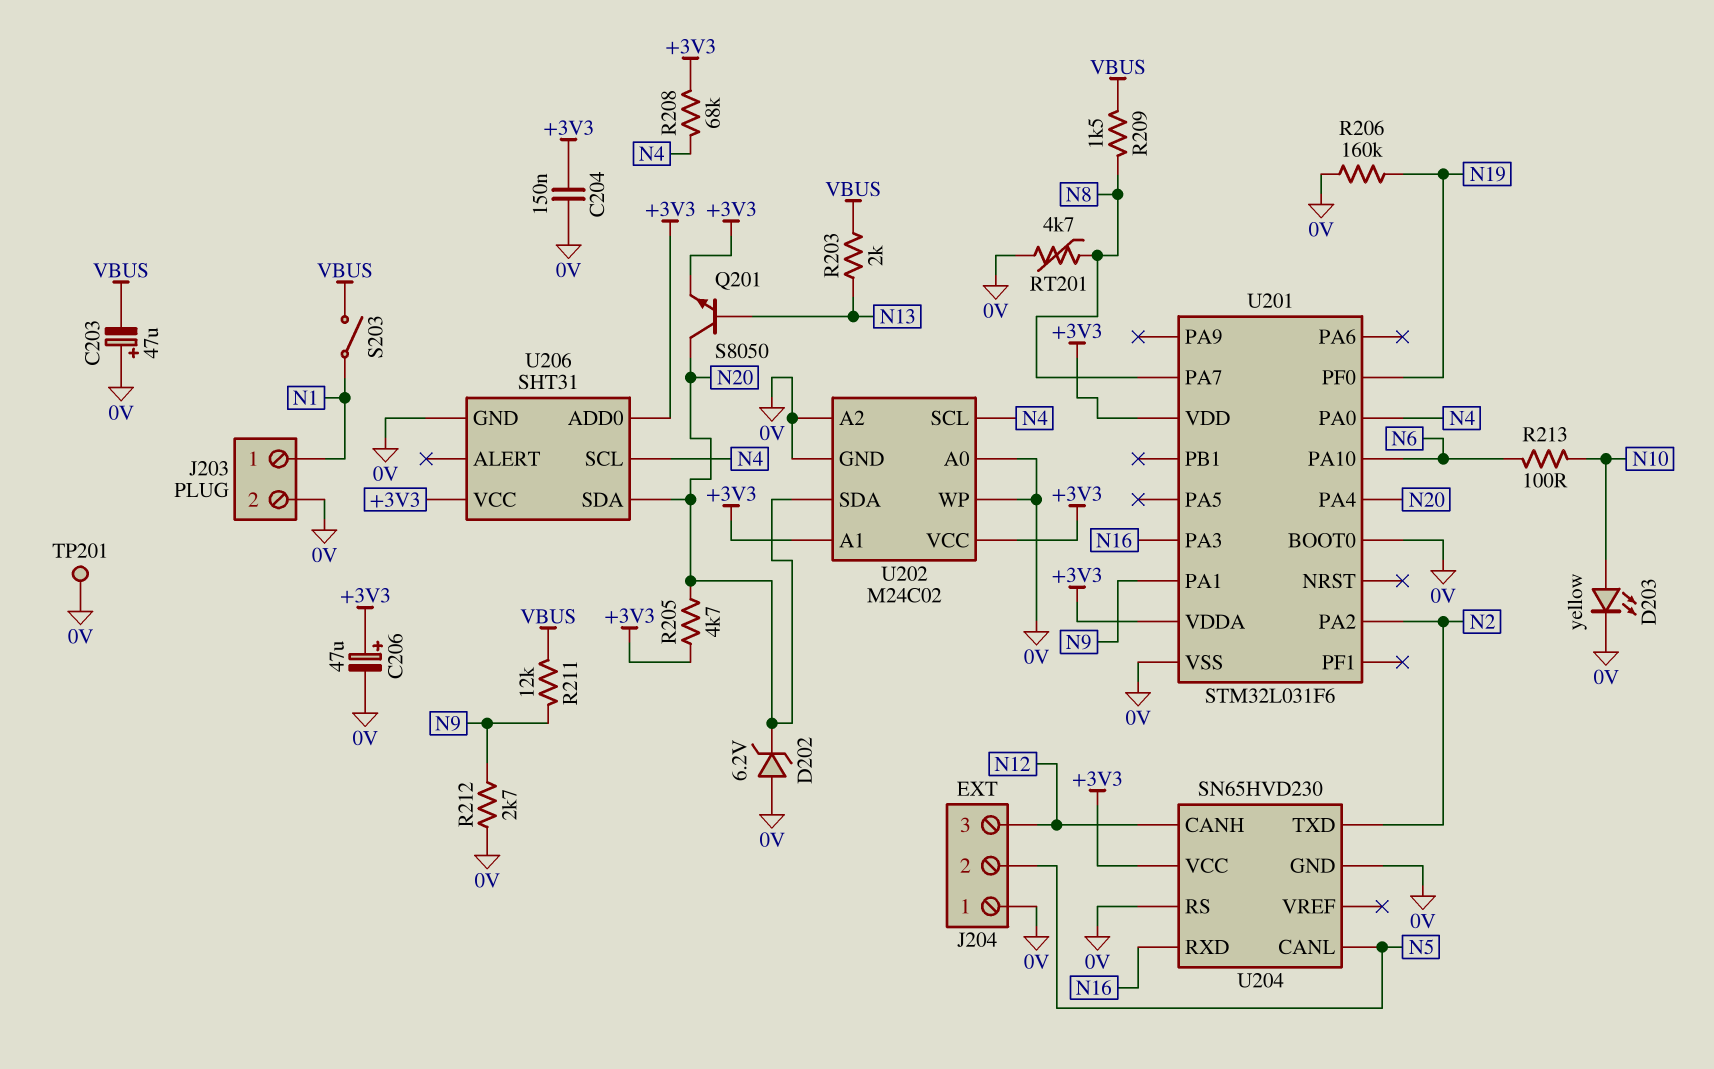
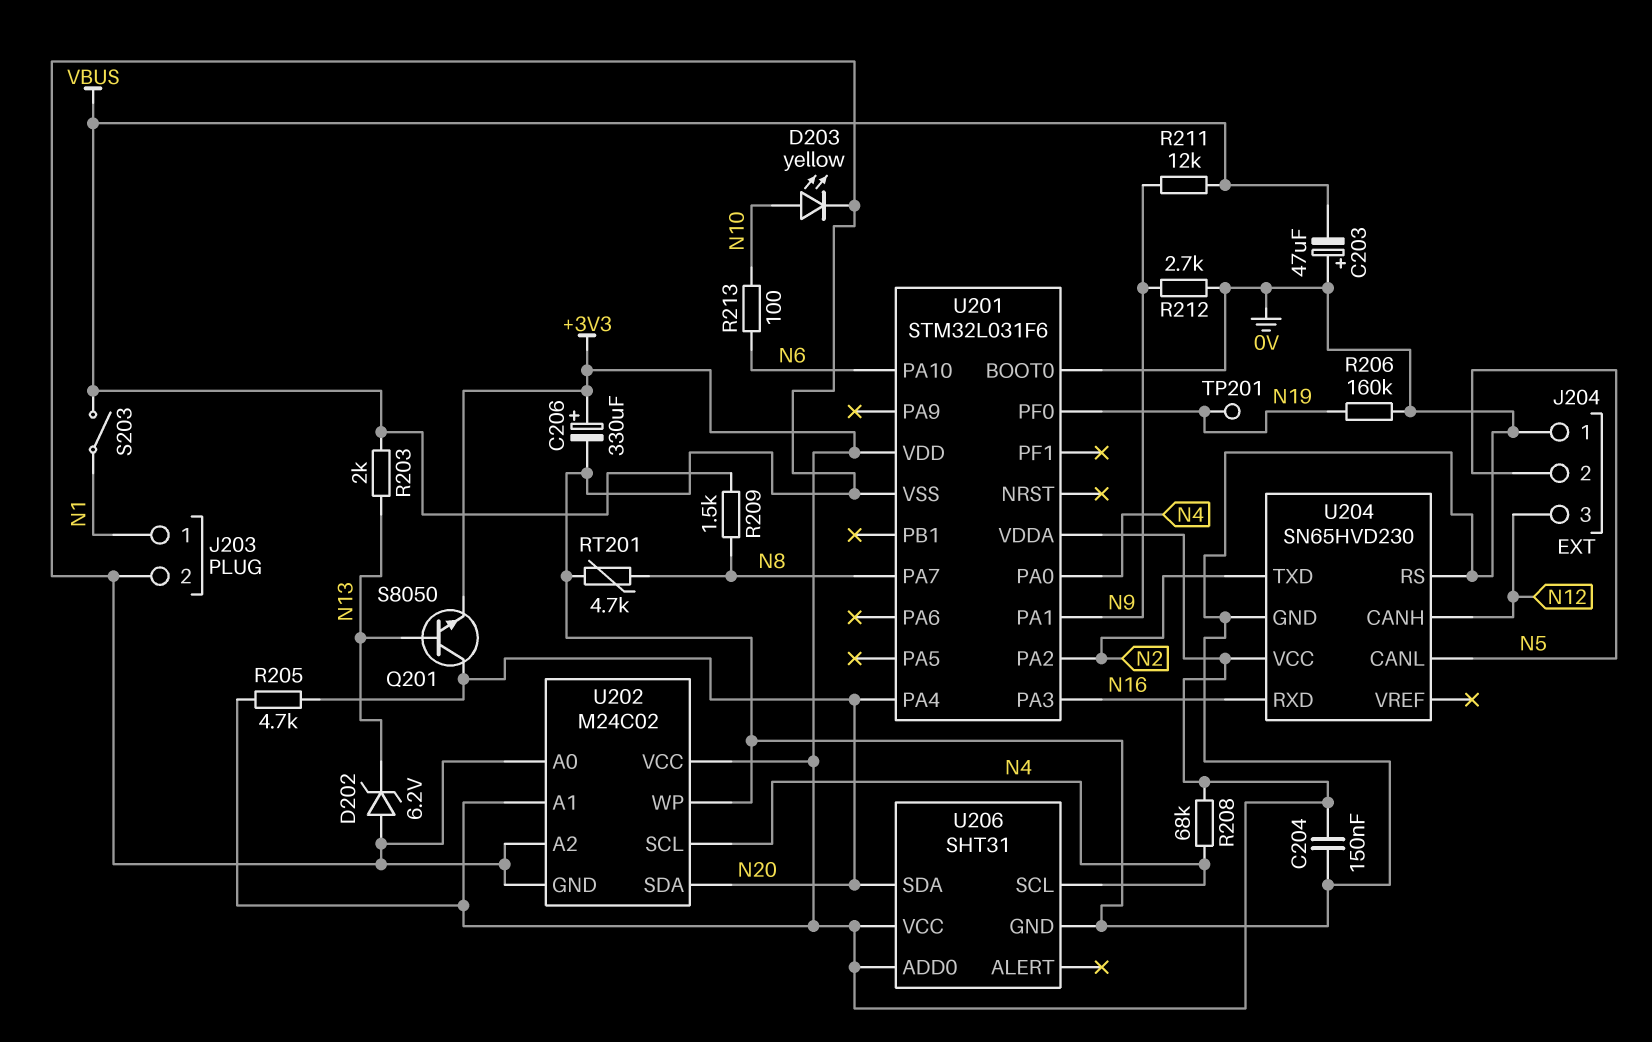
C206: 47uF (plus +3V3, minus 0V) -> 330uF (plus +3V3, minus 0V)
D202: zener 6.2V (A 0V, K N20) -> zener 6.2V (A 0V, K N13)
TP201: test point (0V) -> test point (N19)

